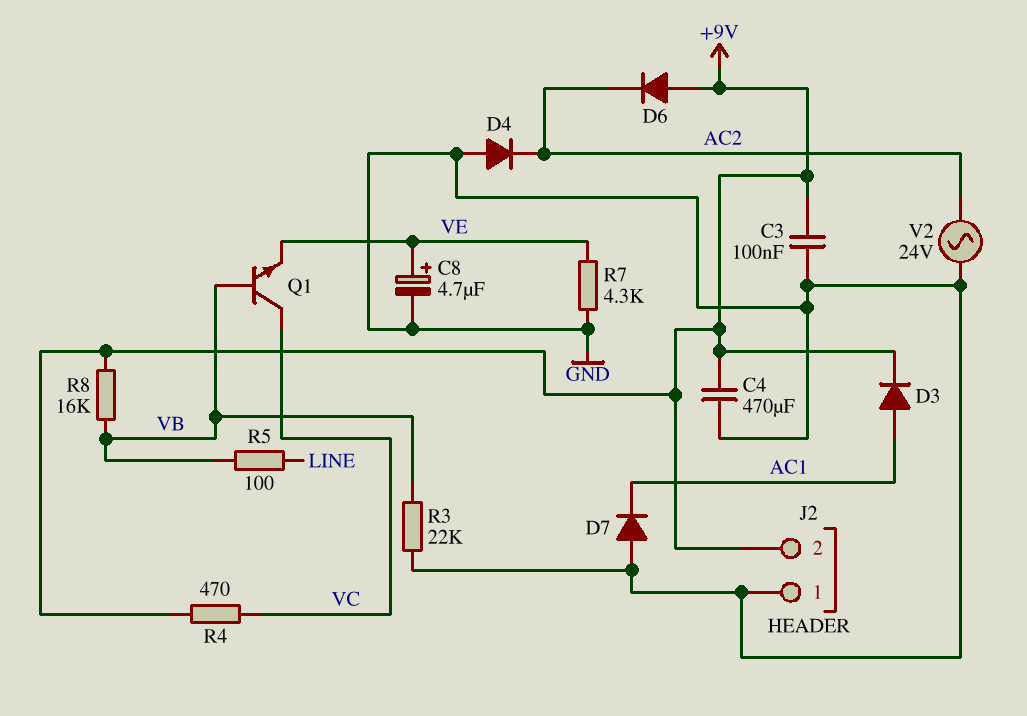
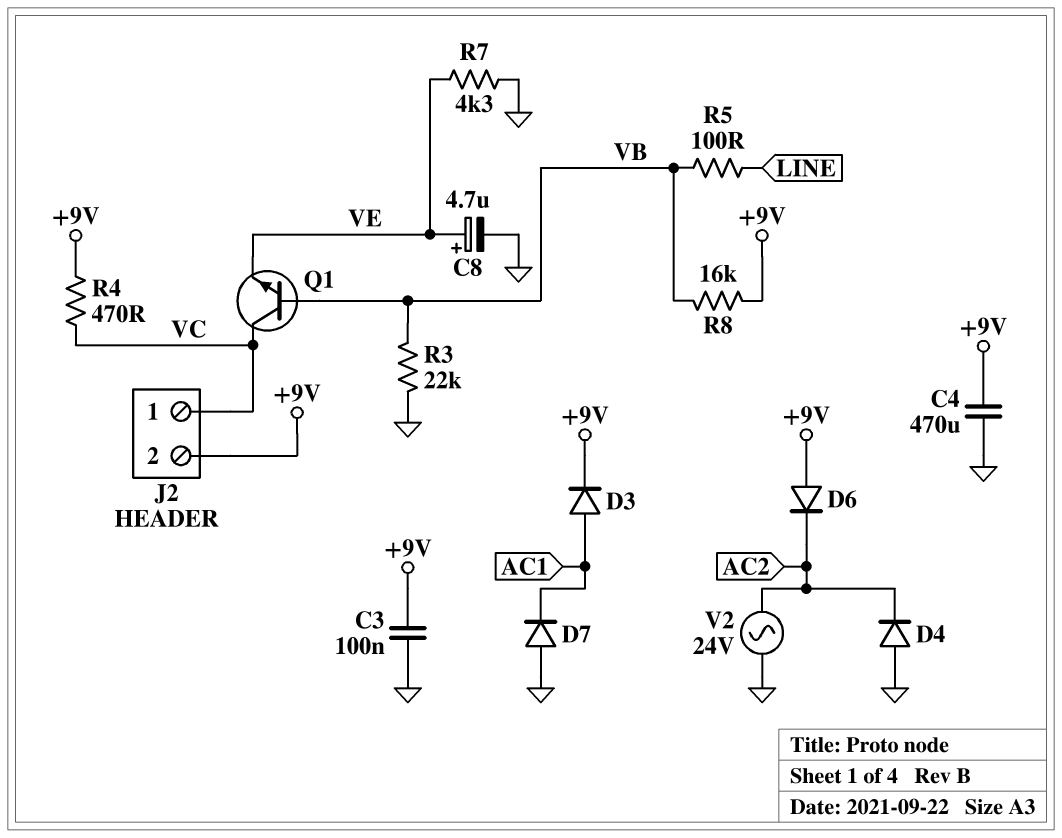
J2 pin 1: GND -> VC

